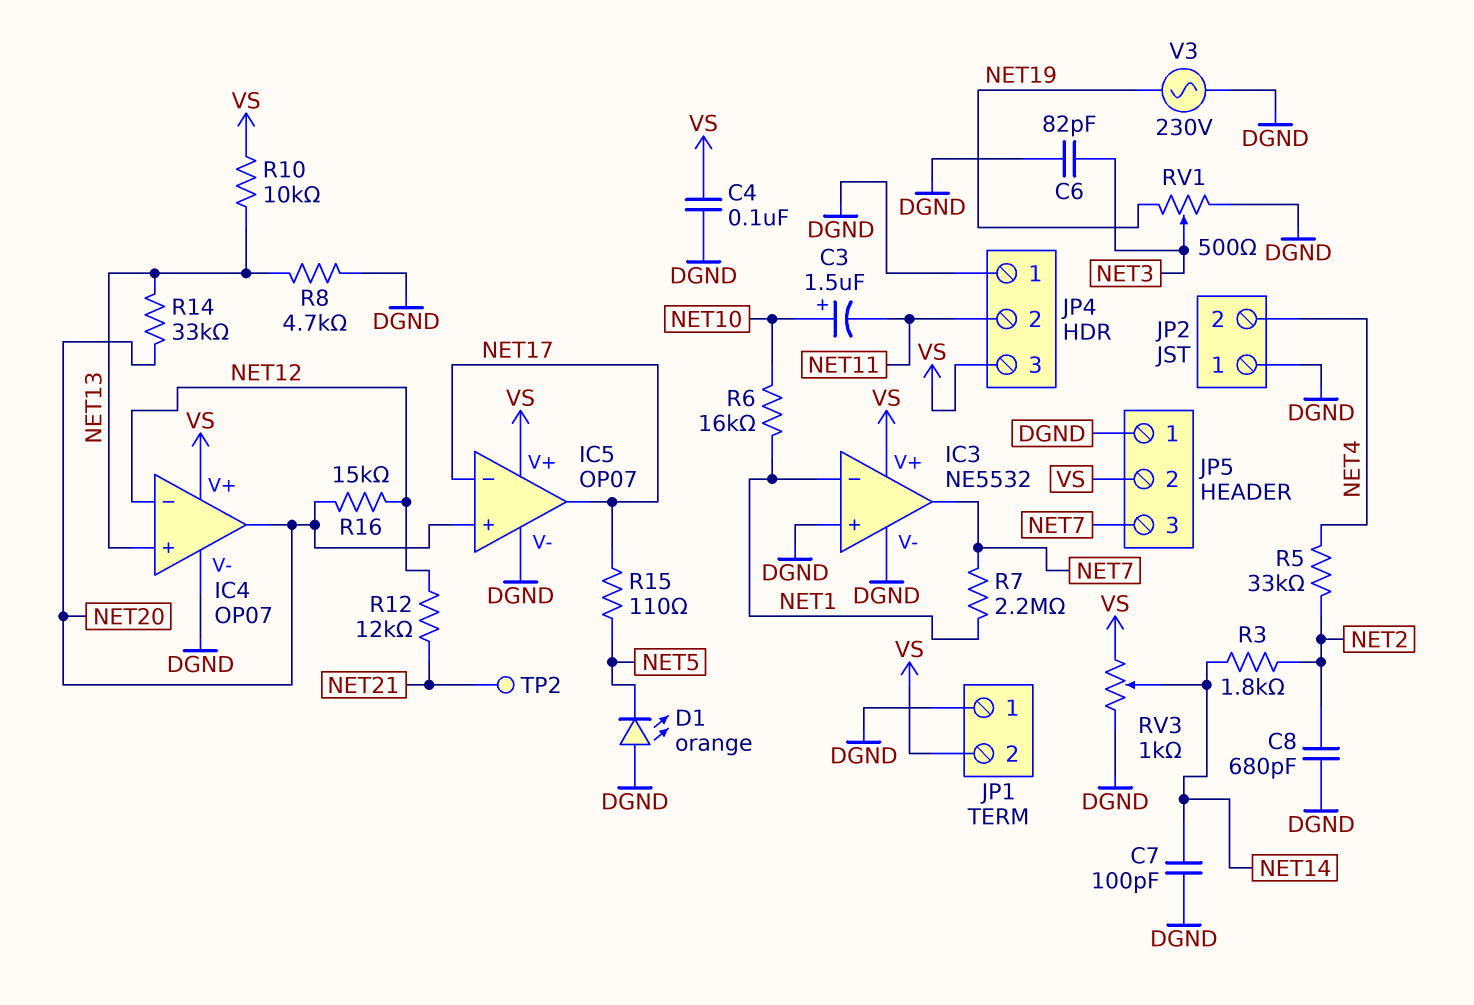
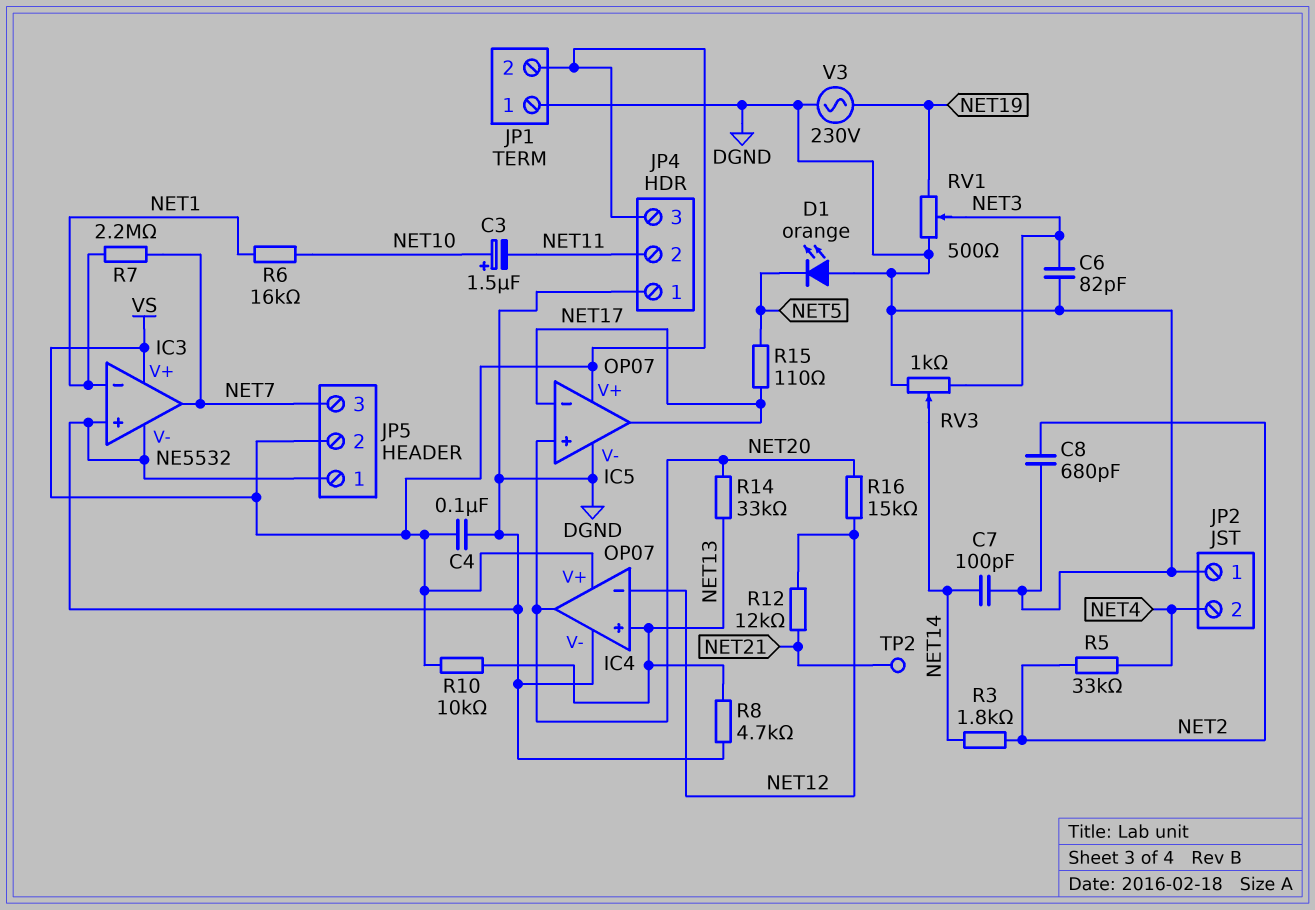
RV3: 1k (DGND, VS, wiper NET14) -> 1k (DGND, NET3, wiper NET14)

